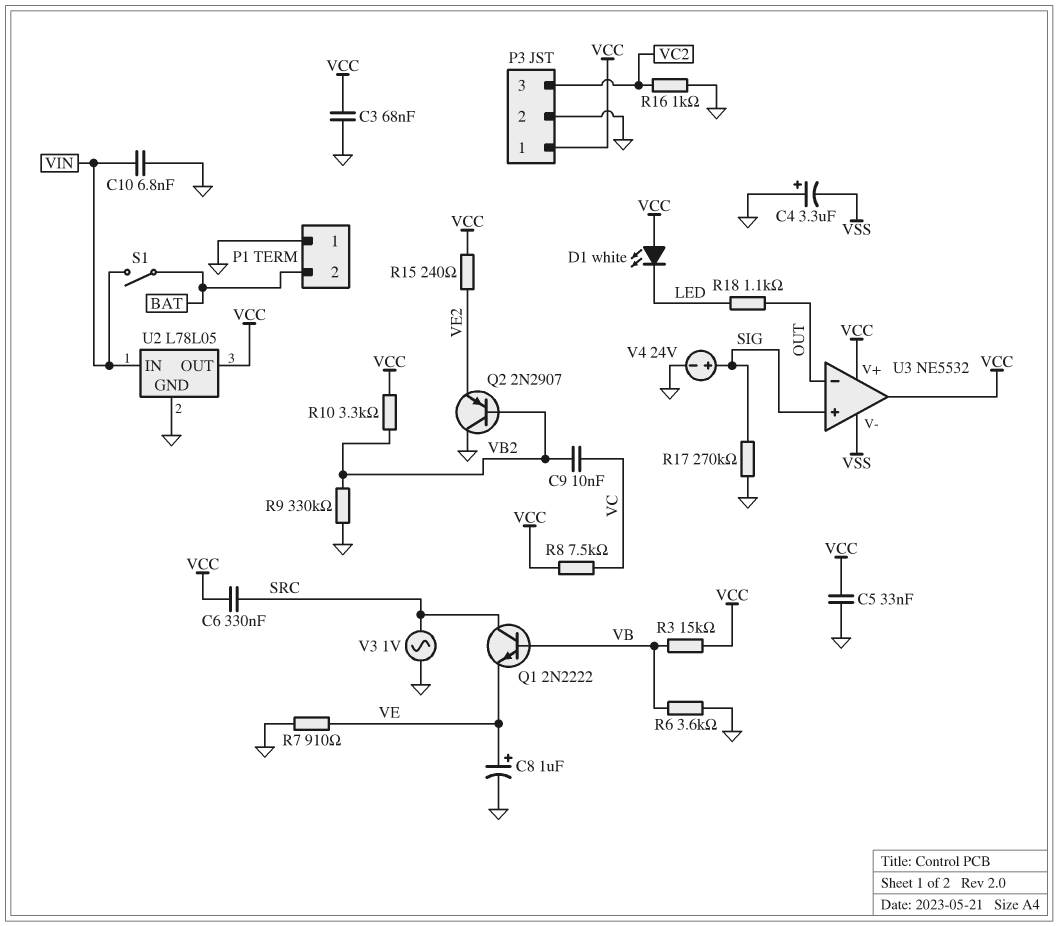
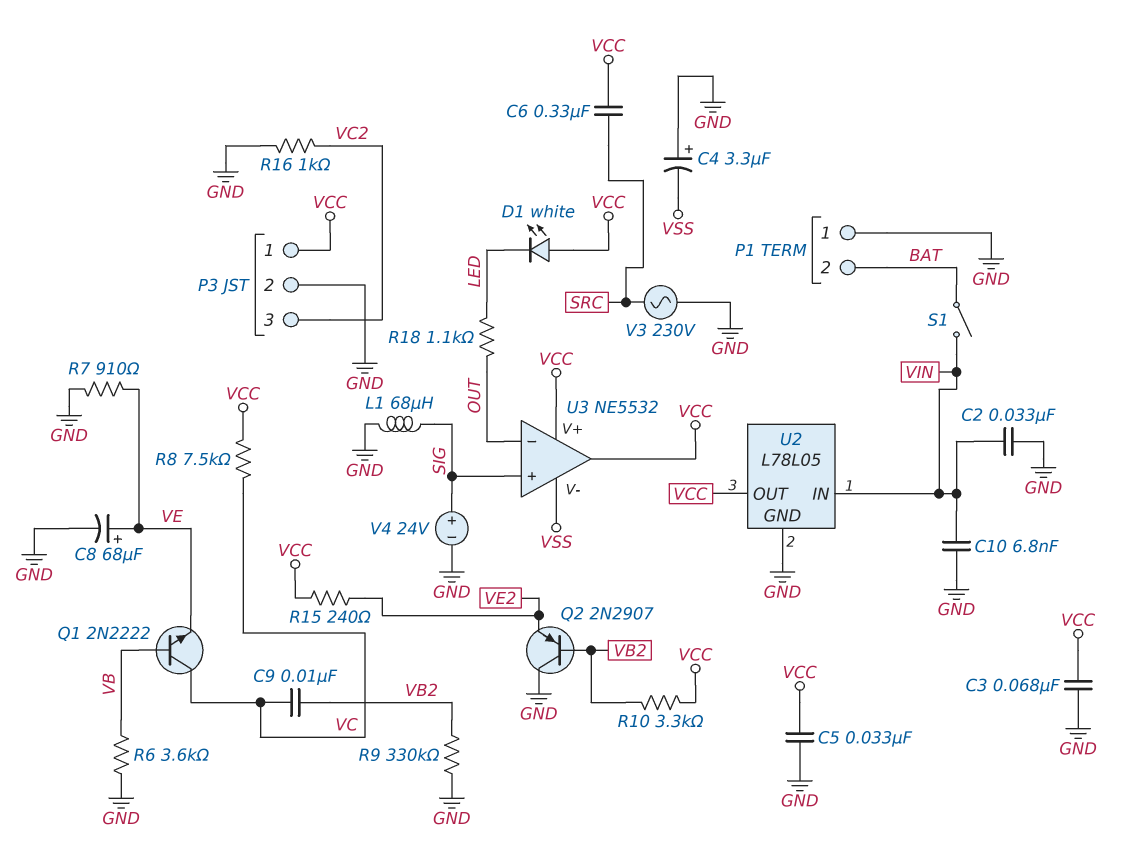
C2: none -> 33nF (GND, VIN)
C8: 1uF (plus VE, minus GND) -> 68uF (plus VE, minus GND)
L1: none -> 68uH (GND, SIG)
Q1: NPN 2N2222 (B VB, C SRC, E VE) -> NPN 2N2222 (B VB, C VC, E VE)
R3: 15k (VB, VCC) -> none
R17: 270k (GND, SIG) -> none
V3: AC 1V (GND, SRC) -> AC 230V (GND, SRC)

